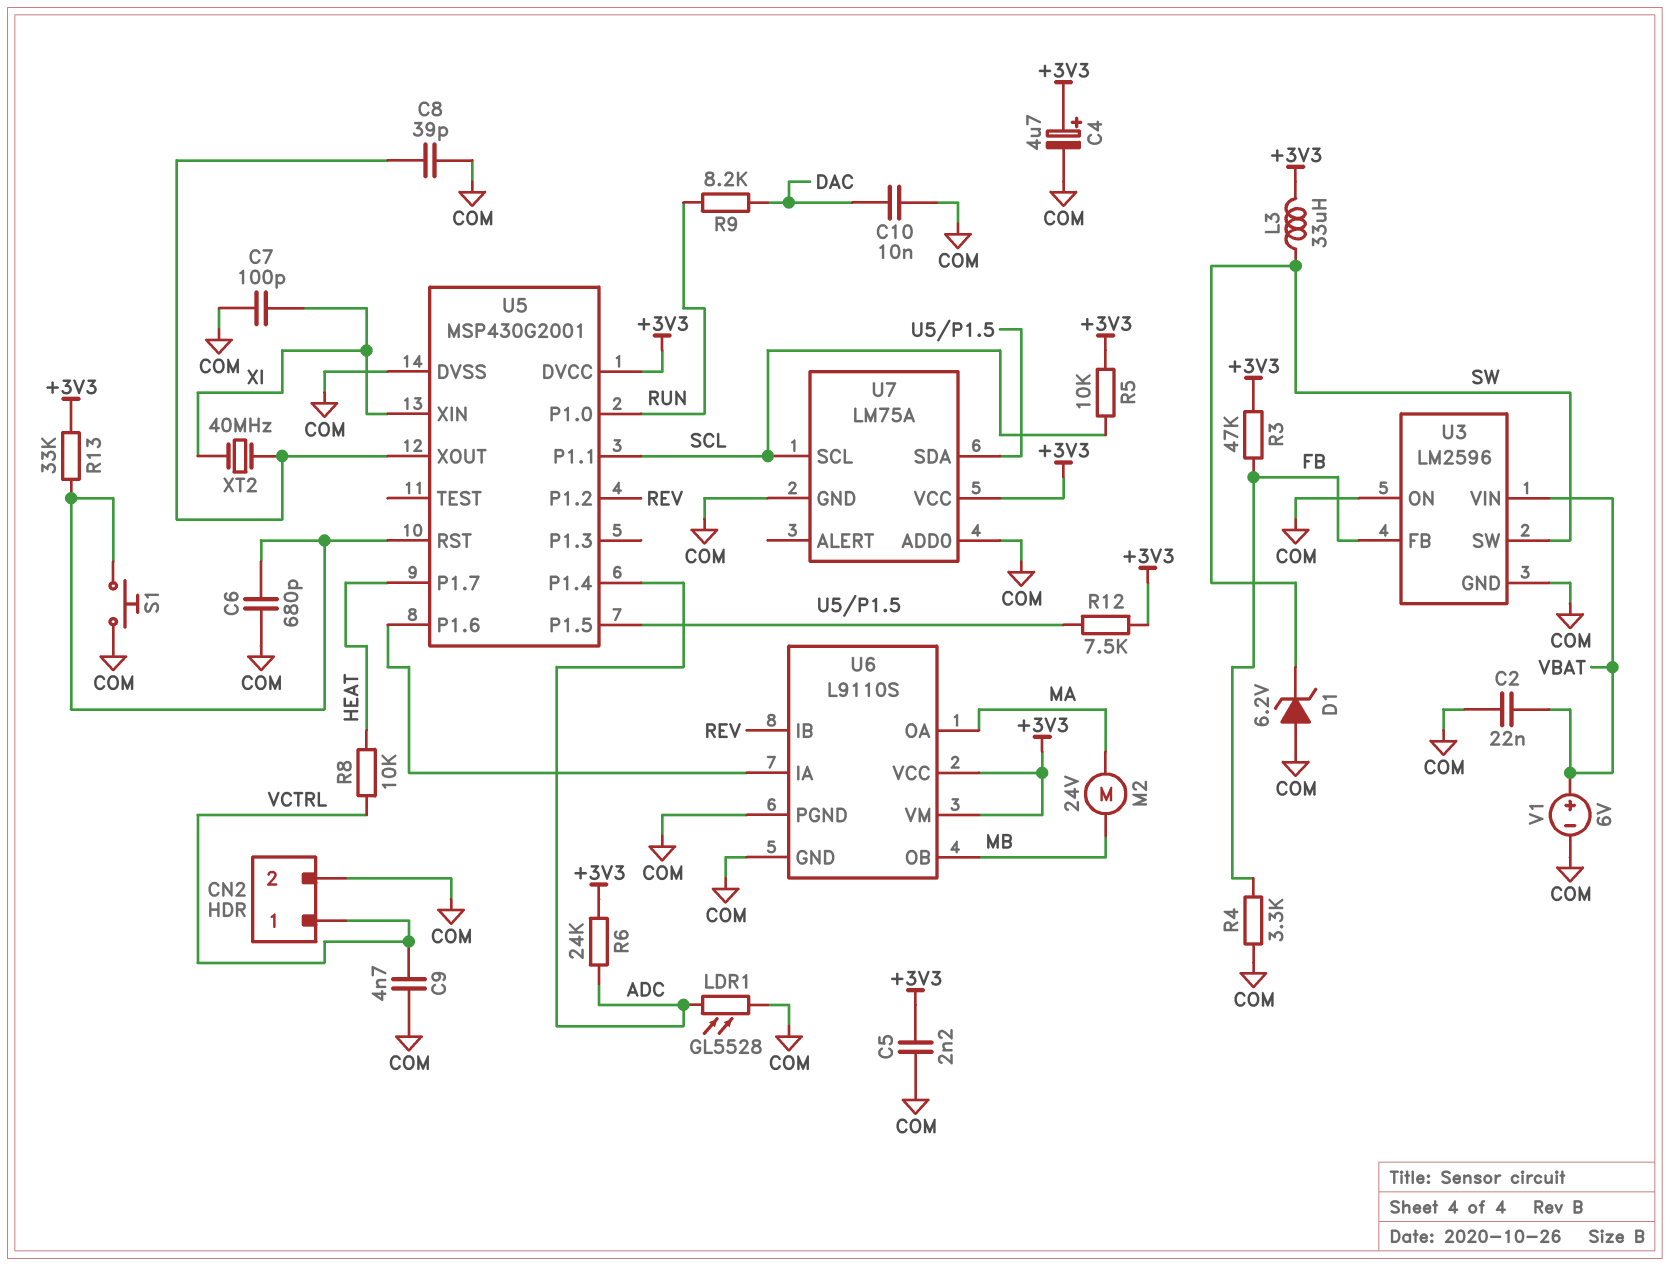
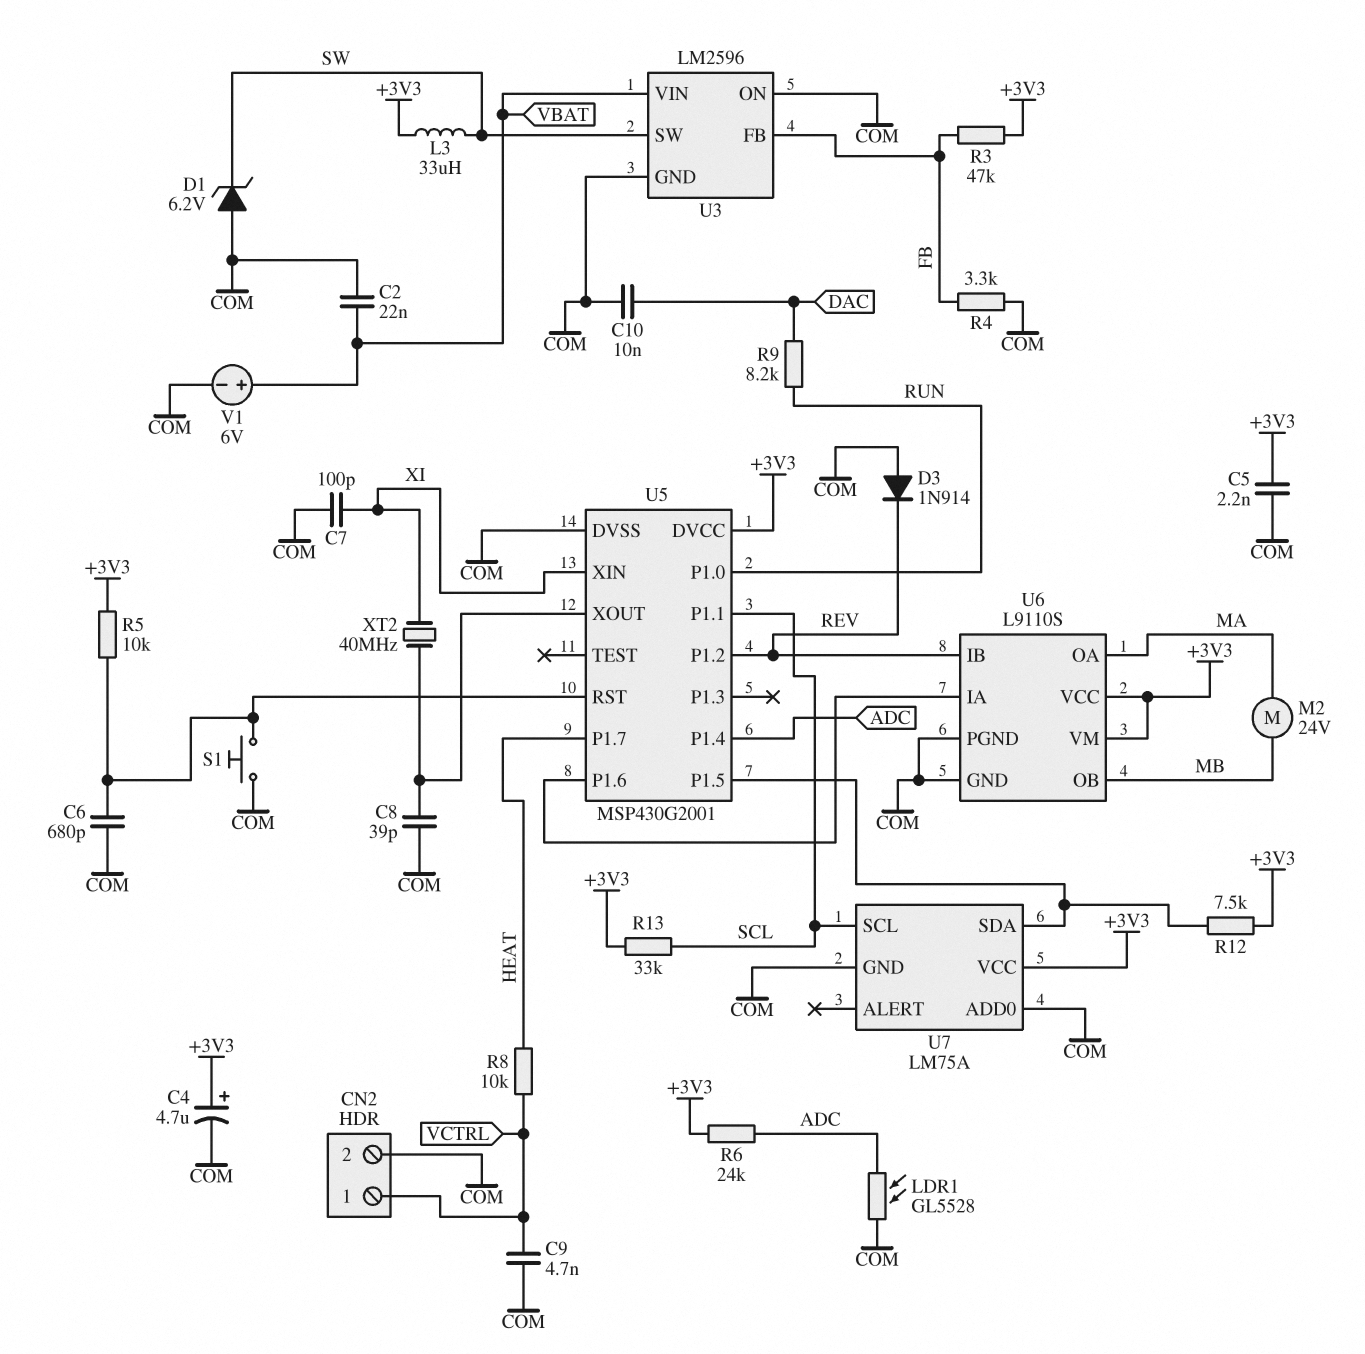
D3: none -> diode 1N914 (A COM, K REV)
R5: 10k (+3V3, SCL) -> 10k (+3V3, U5/RST)
R13: 33k (+3V3, U5/RST) -> 33k (+3V3, SCL)

